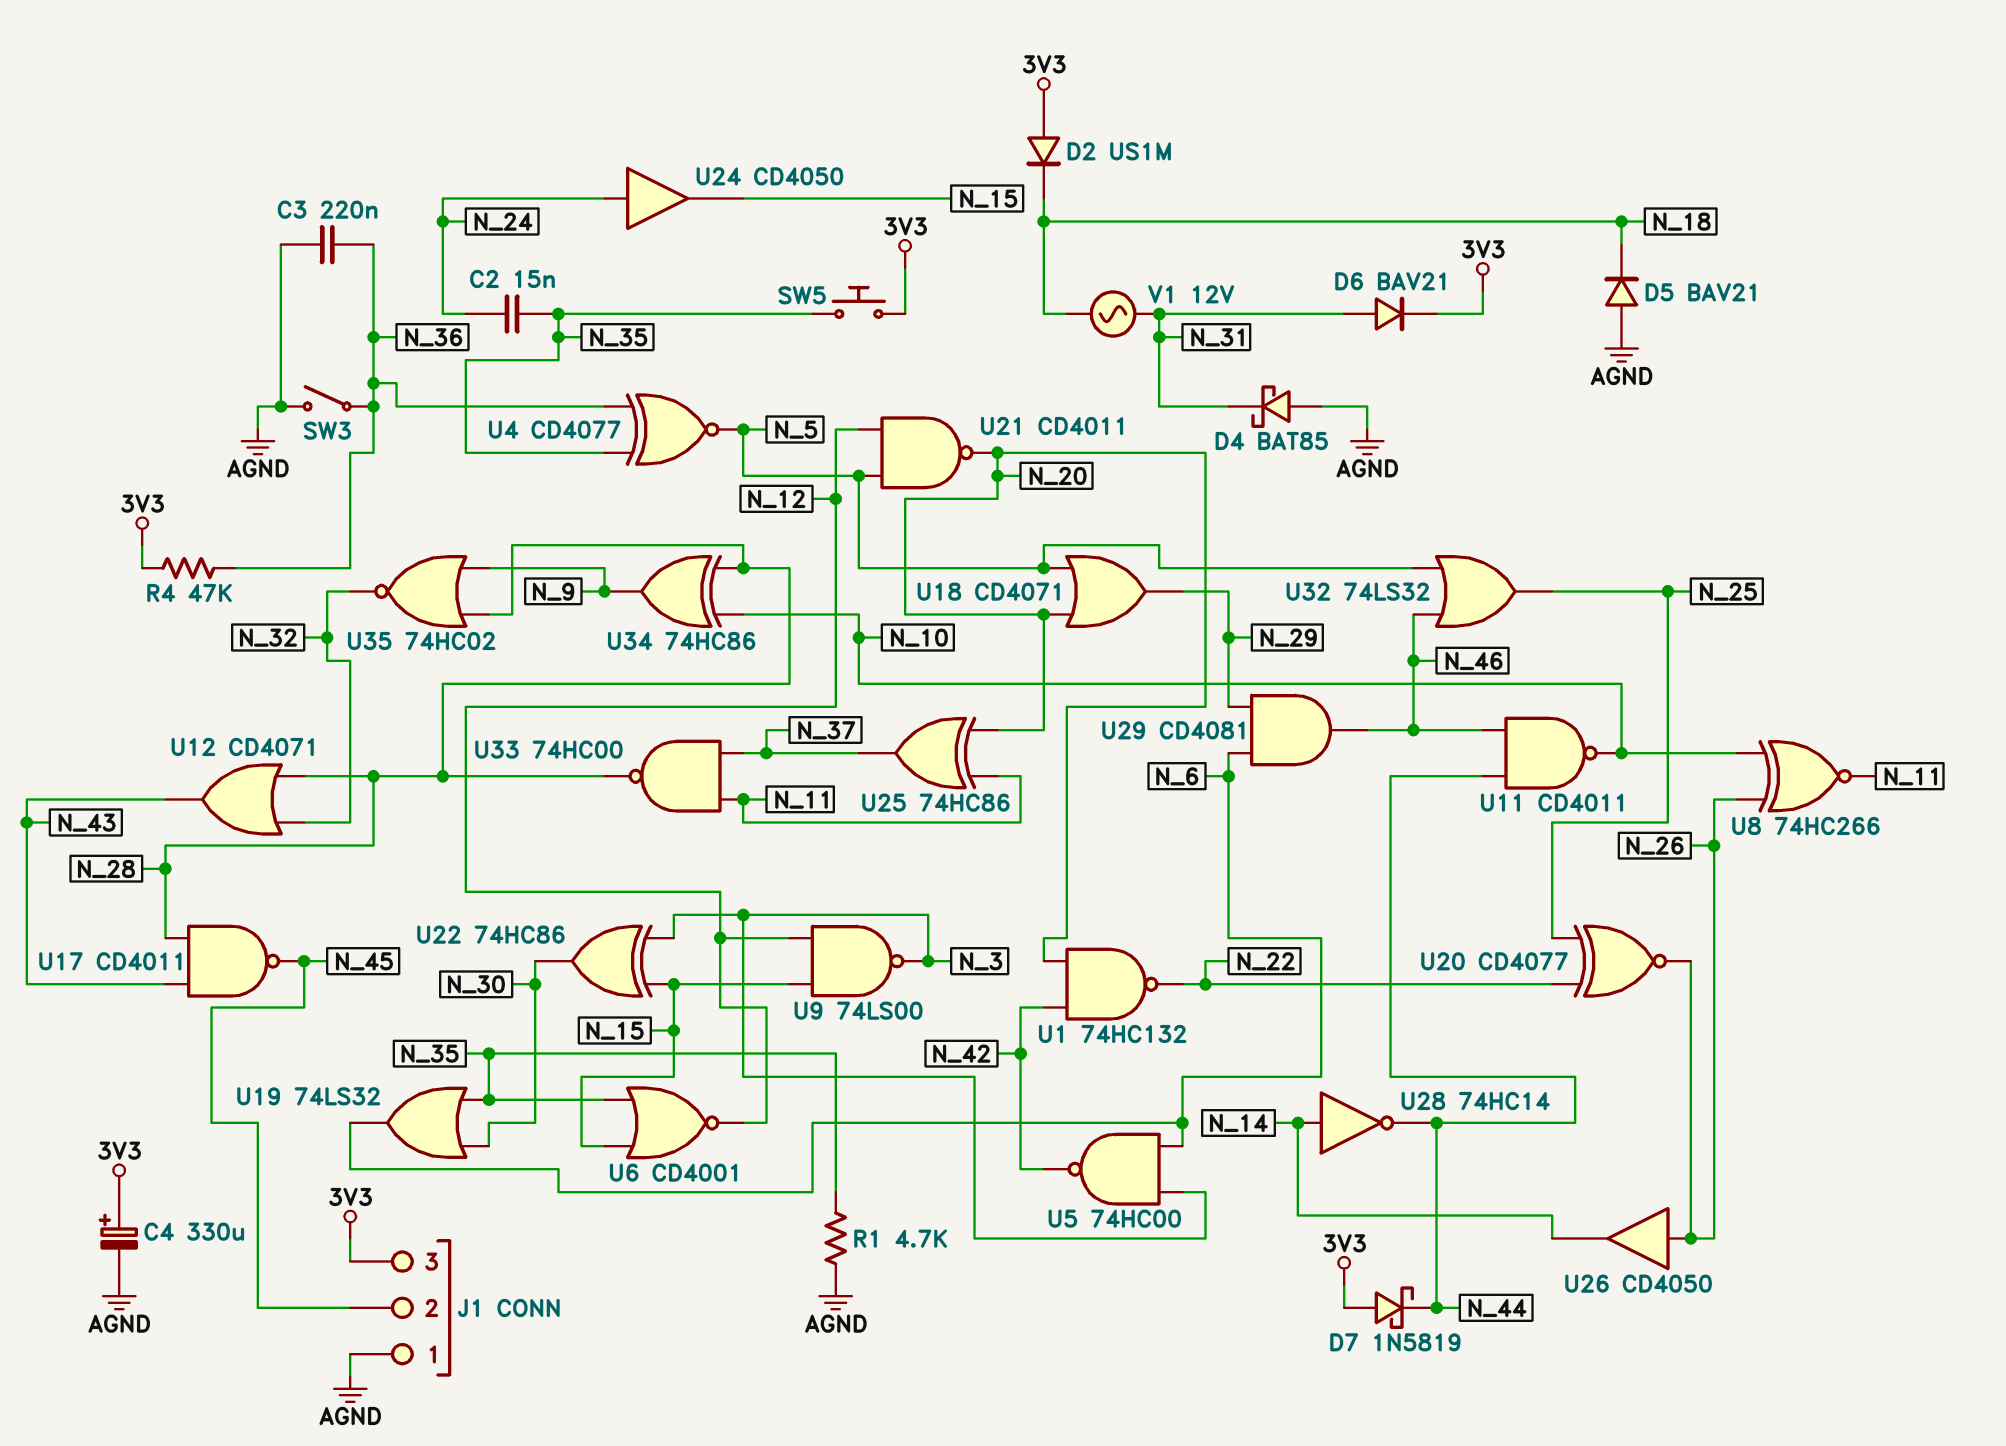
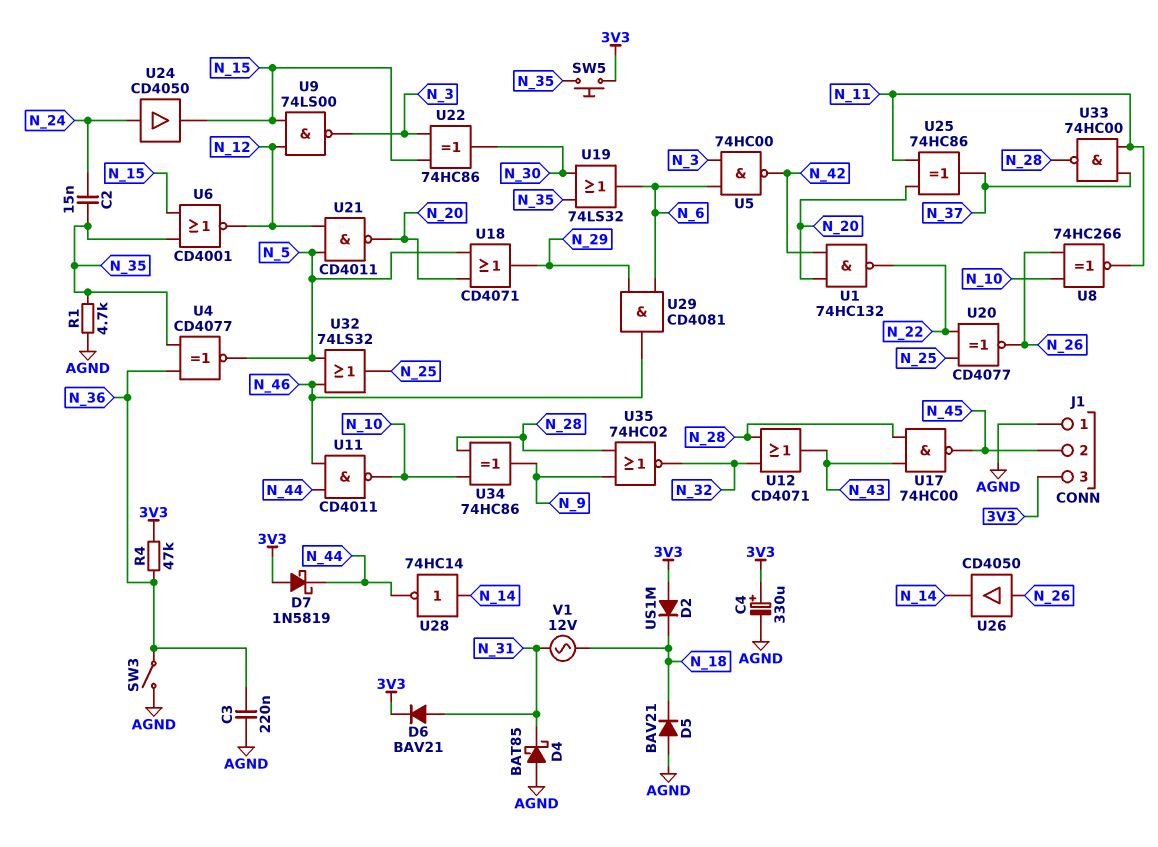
U17: NAND CD4011 (in N_28, in N_43, out N_45) -> NAND 74HC00 (in N_28, in N_43, out N_45)

